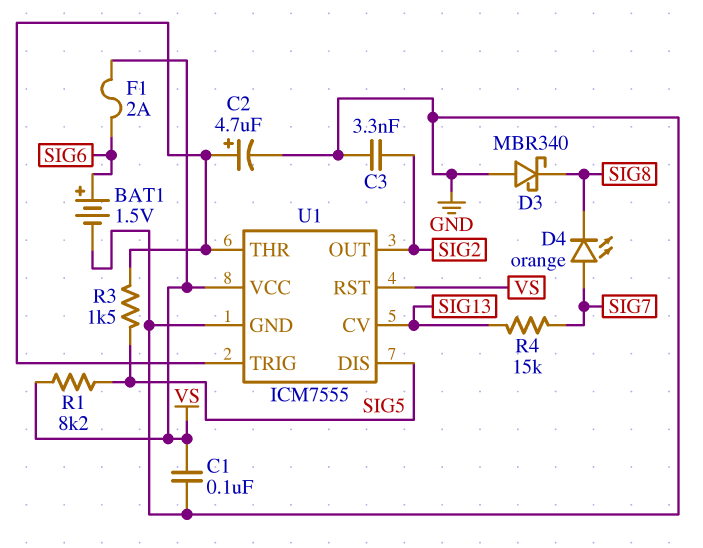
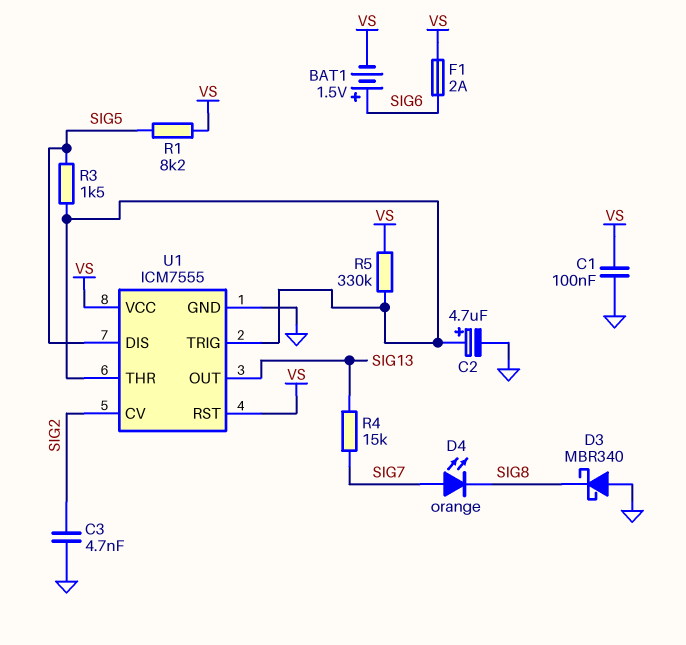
BAT1: 1.5V (plus SIG6, minus GND) -> 1.5V (plus SIG6, minus VS)
C3: 3.3nF (GND, SIG2) -> 4.7nF (GND, SIG2)
R5: none -> 330k (U1/THR, VS)
U1 pin CV: SIG13 -> SIG2
U1 pin OUT: SIG2 -> SIG13

